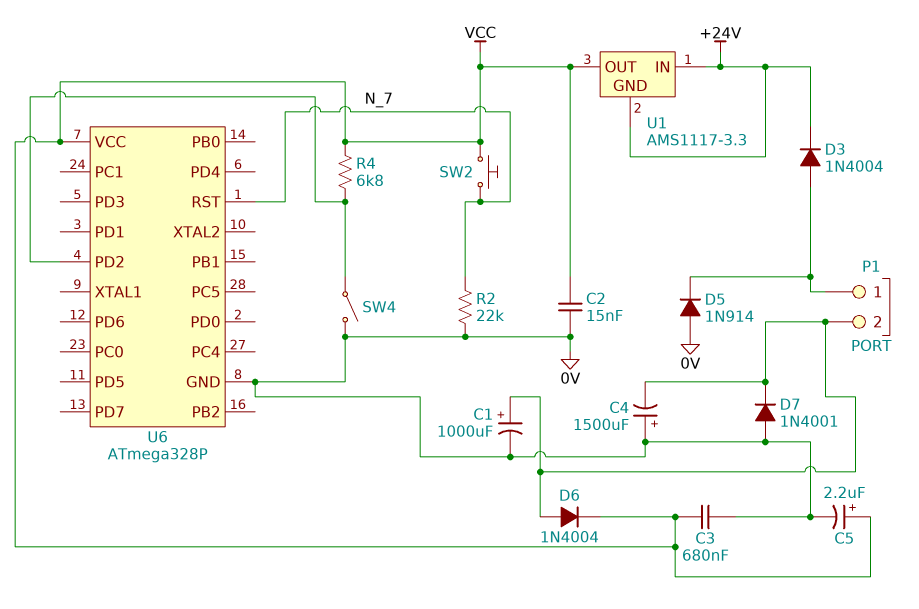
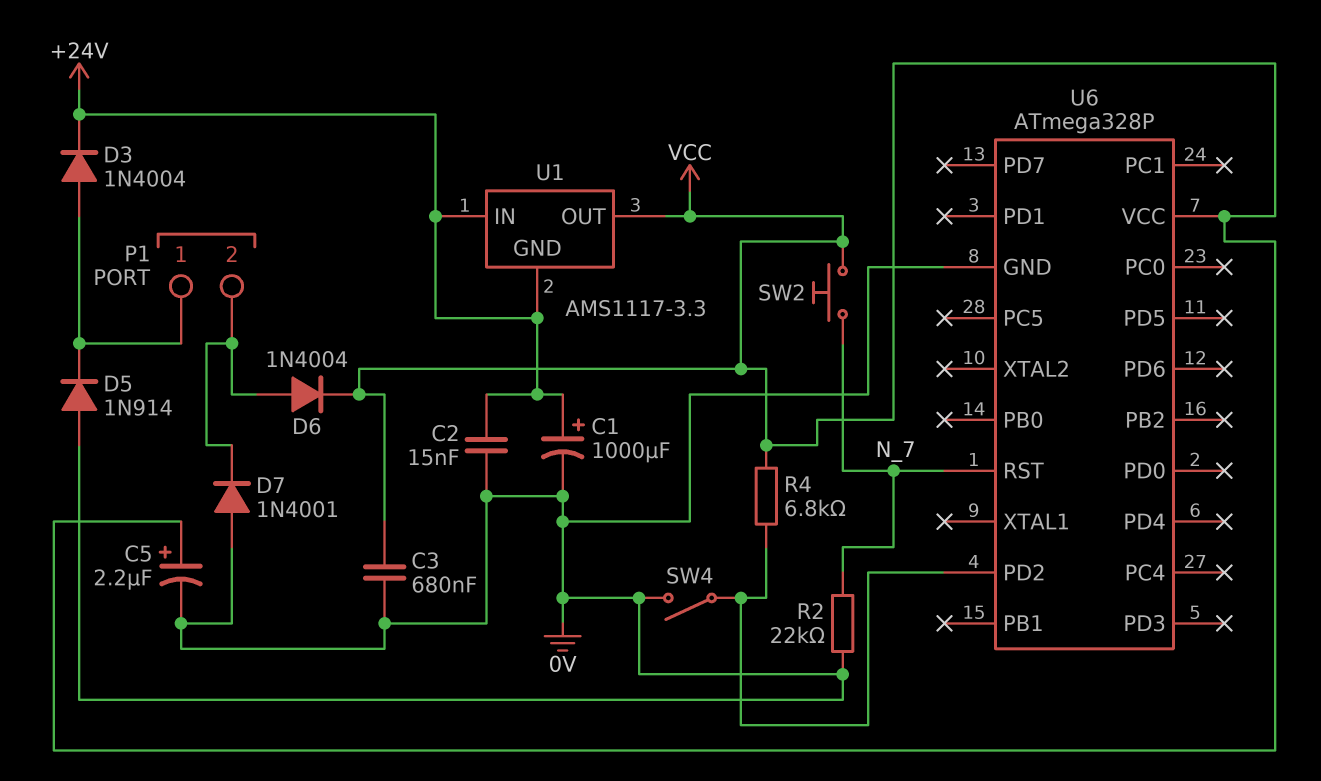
C1: 1000uF (plus P1/2, minus 0V) -> 1000uF (plus +24V, minus 0V)
C2: 15nF (0V, VCC) -> 15nF (+24V, 0V)
C4: 1500uF (plus 0V, minus P1/2) -> none

